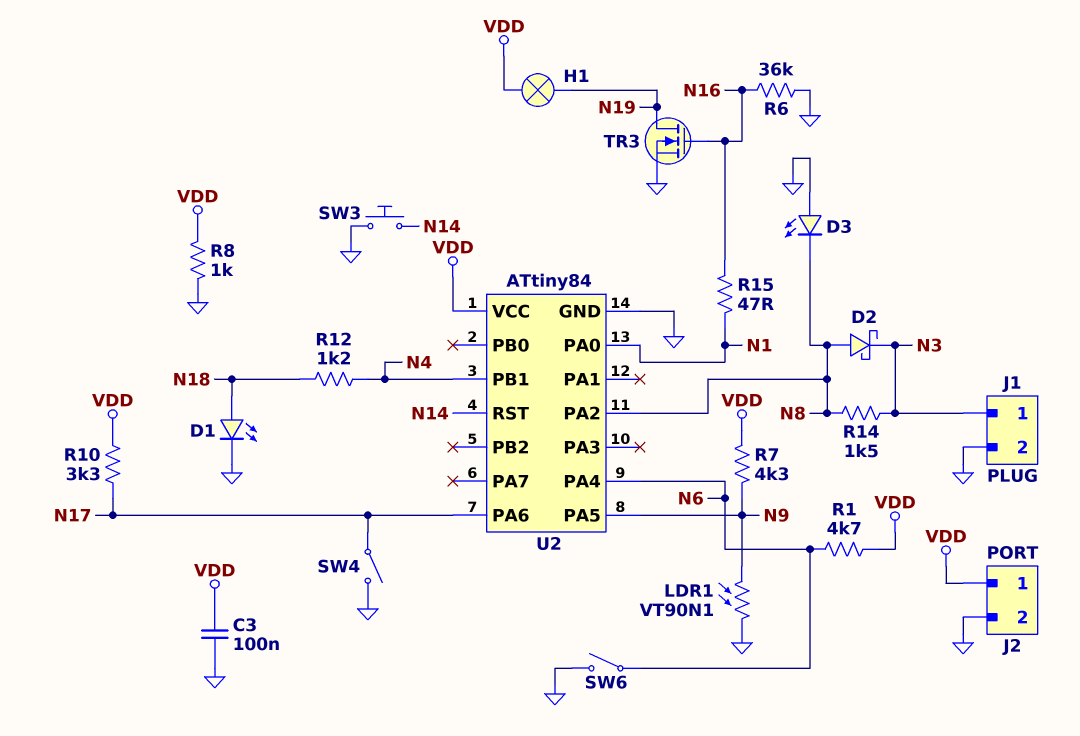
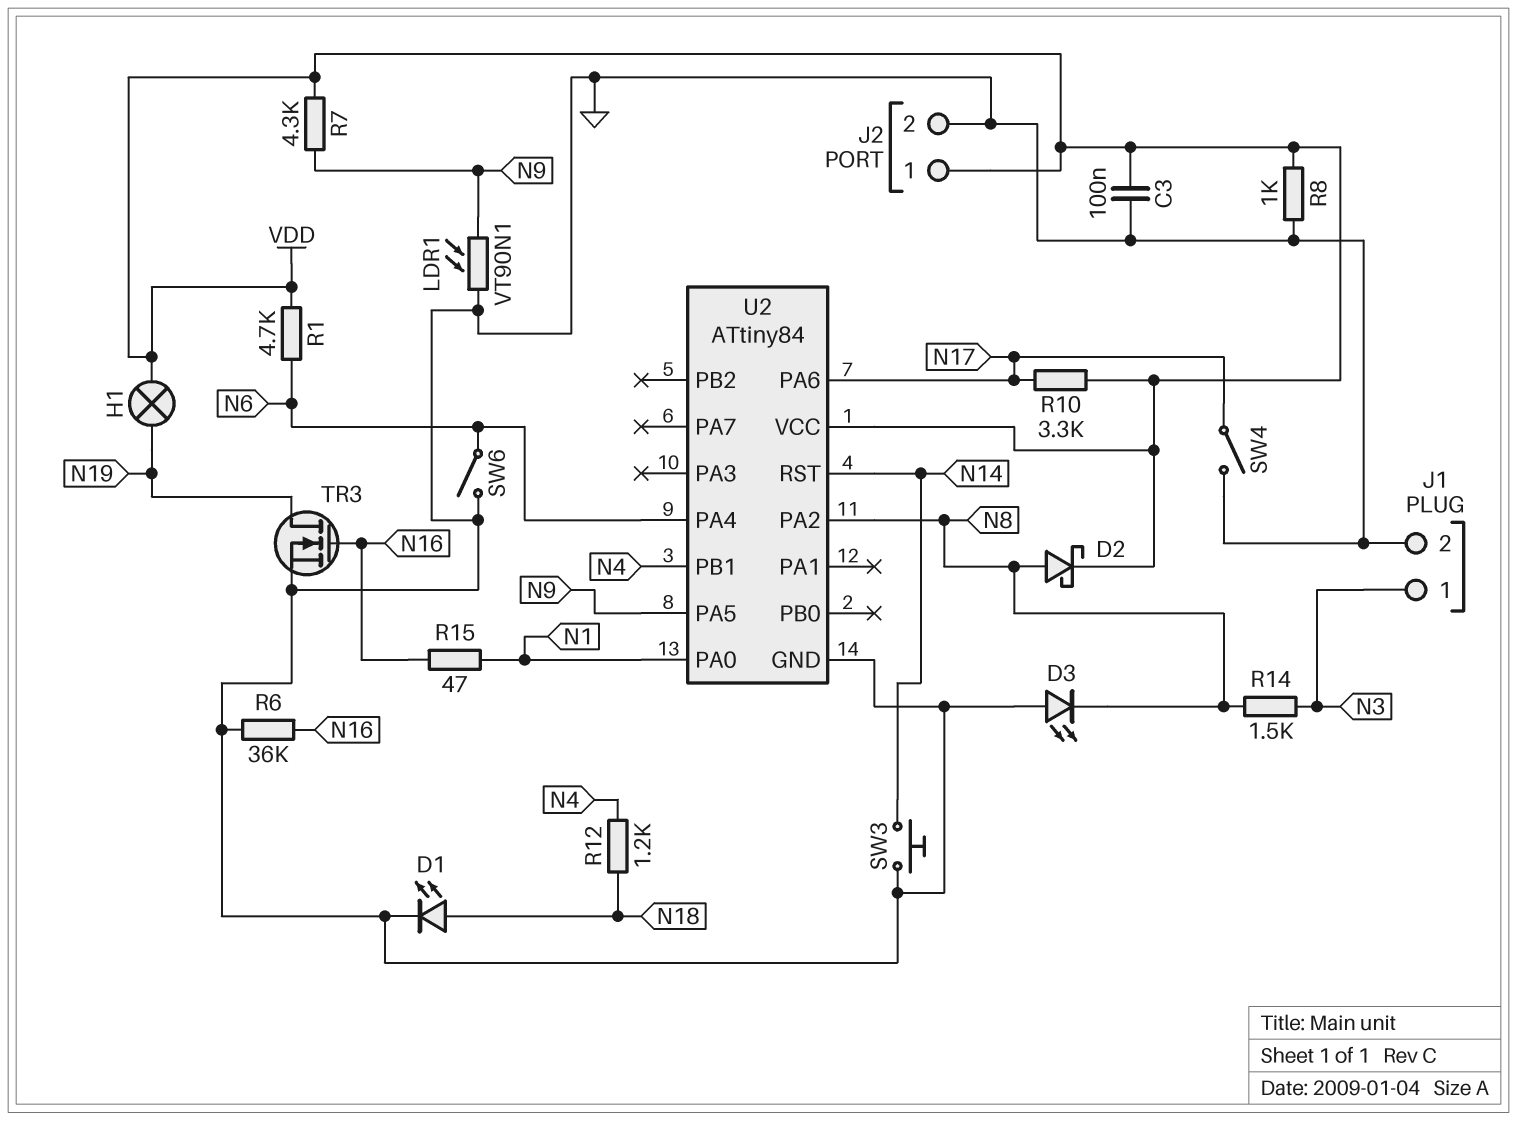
D2: schottky (A N8, K N3) -> schottky (A N8, K VDD)

